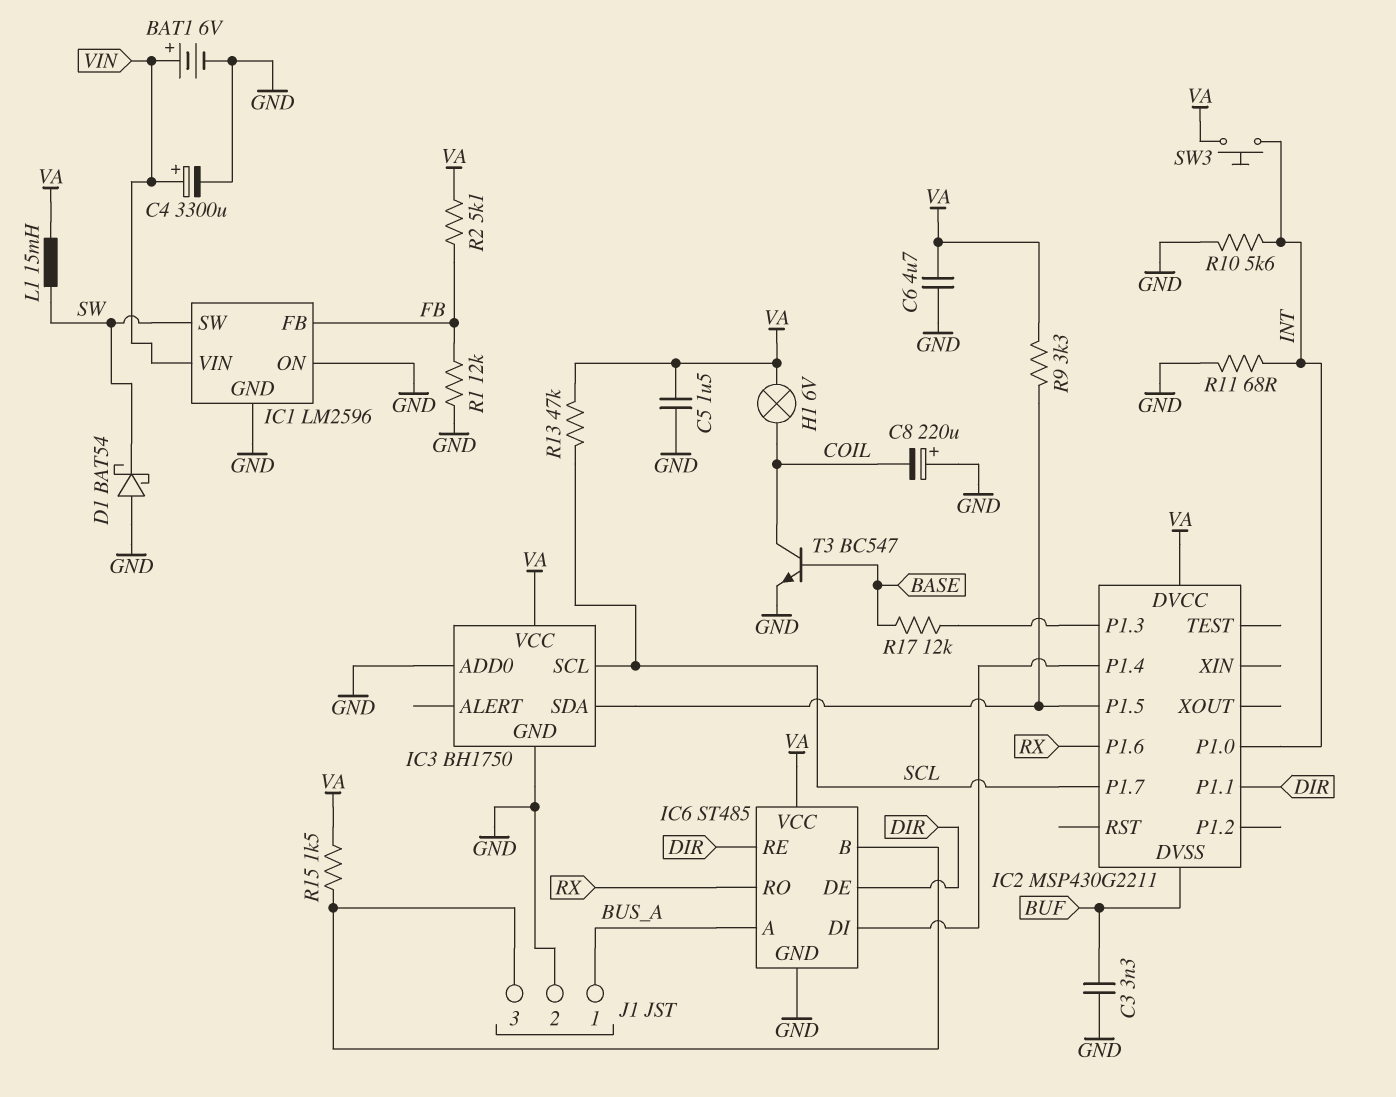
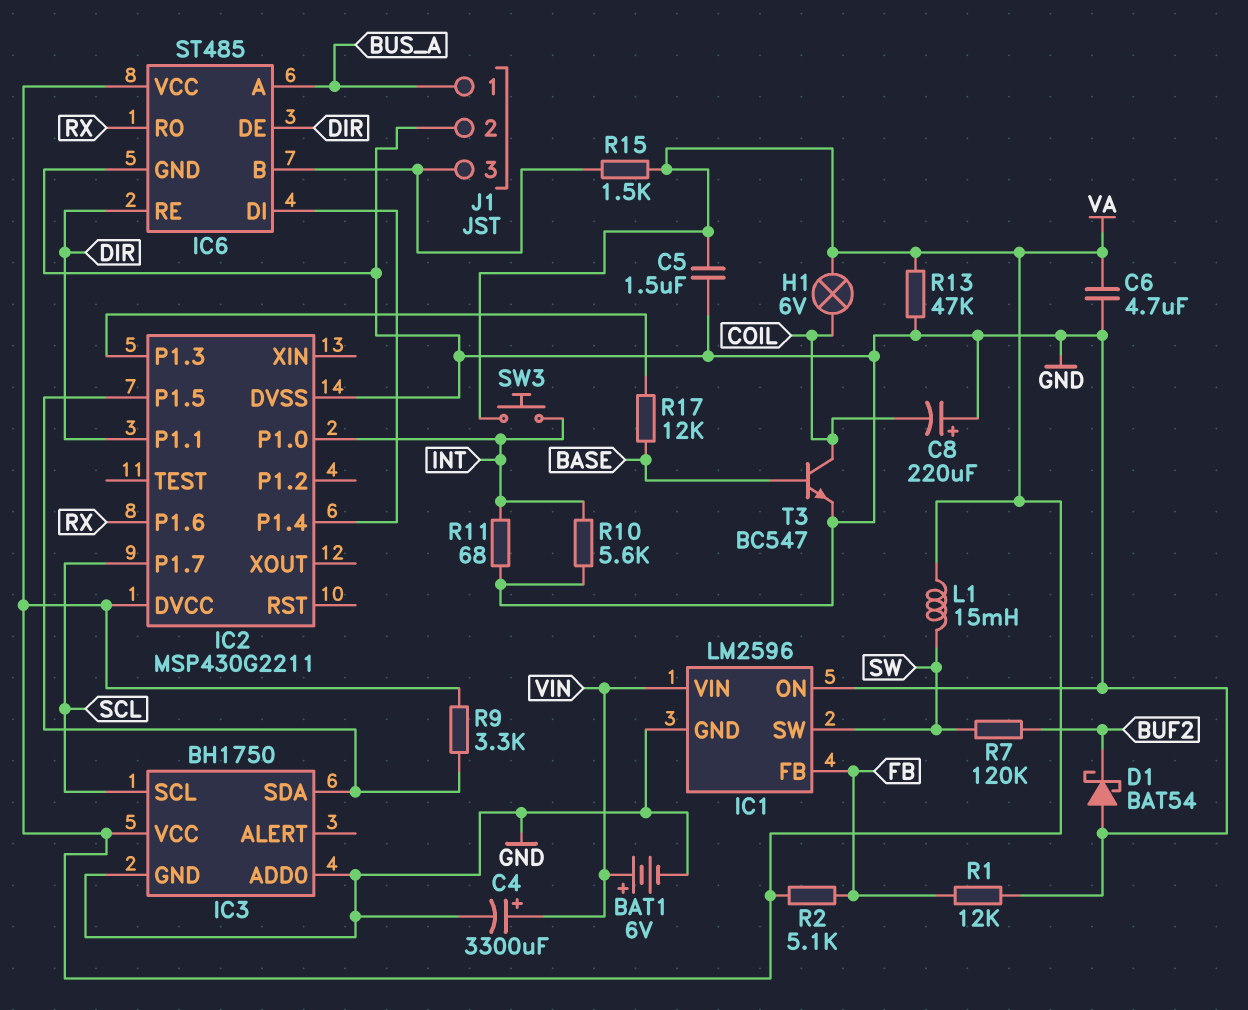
C3: 3.3nF (BUF, GND) -> none
D1: schottky BAT54 (A GND, K SW) -> schottky BAT54 (A GND, K BUF2)
IC2 pin DVSS: BUF -> GND
R7: none -> 120k (BUF2, SW)
R13: 47k (SCL, VA) -> 47k (GND, VA)

